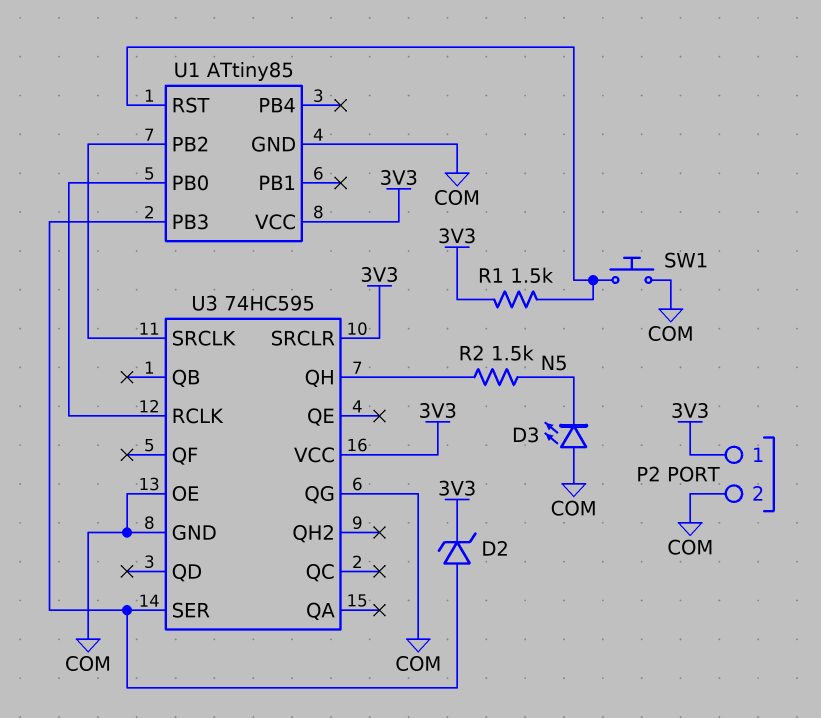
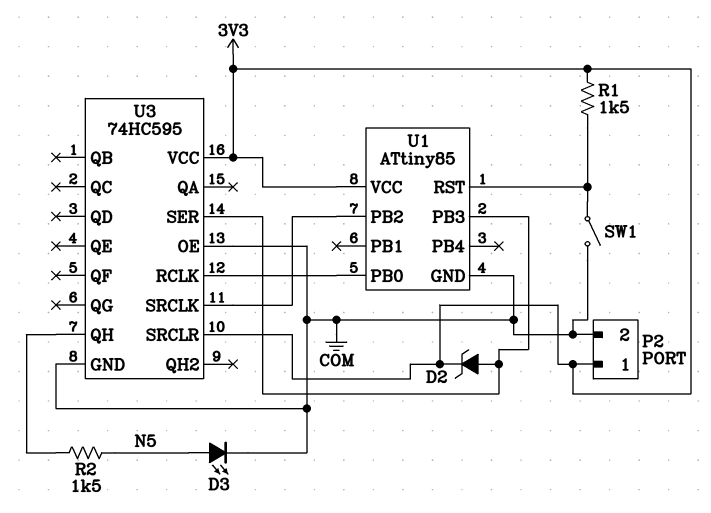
D3: LED (A COM, K N5) -> LED (A N5, K COM)
SW1: button (COM, U1/RST) -> switch (COM, U1/RST)
U3 pin QG: COM -> none

